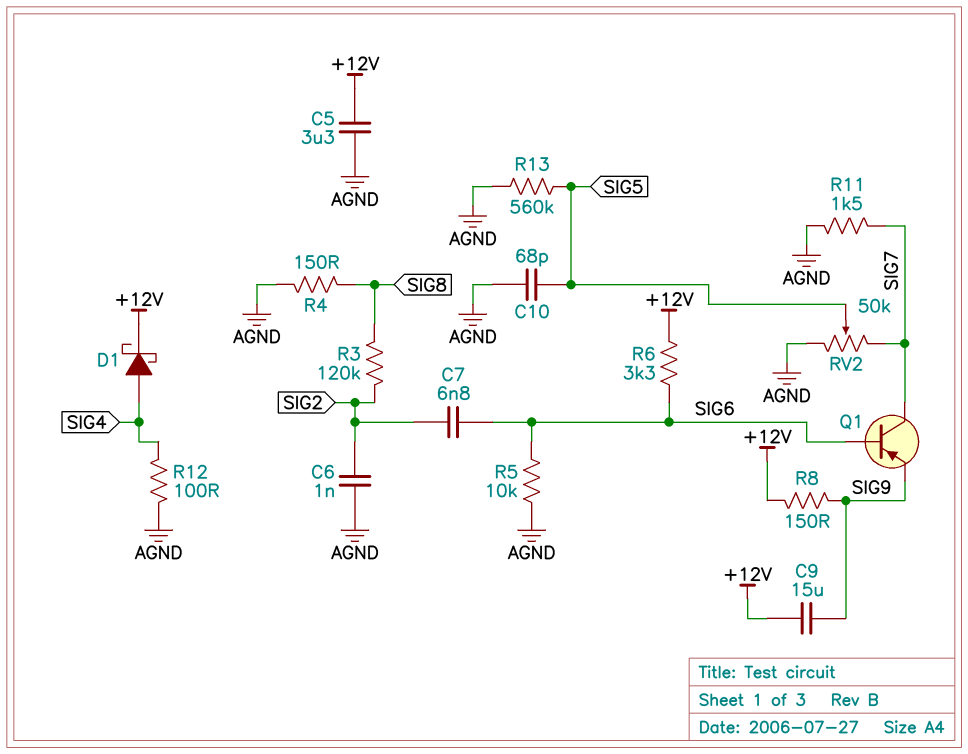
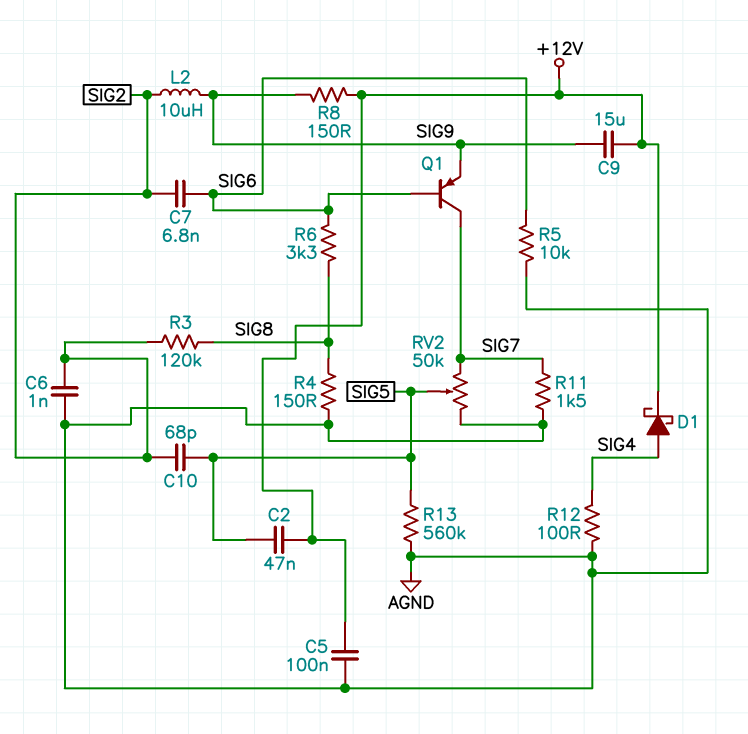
C2: none -> 47nF (+12V, SIG5)
C5: 3.3uF (+12V, AGND) -> 100nF (+12V, AGND)
C10: 68pF (AGND, SIG5) -> 68pF (SIG2, SIG5)
L2: none -> 10uH (SIG2, SIG9)
R6: 3.3k (+12V, SIG6) -> 3.3k (SIG6, SIG8)

